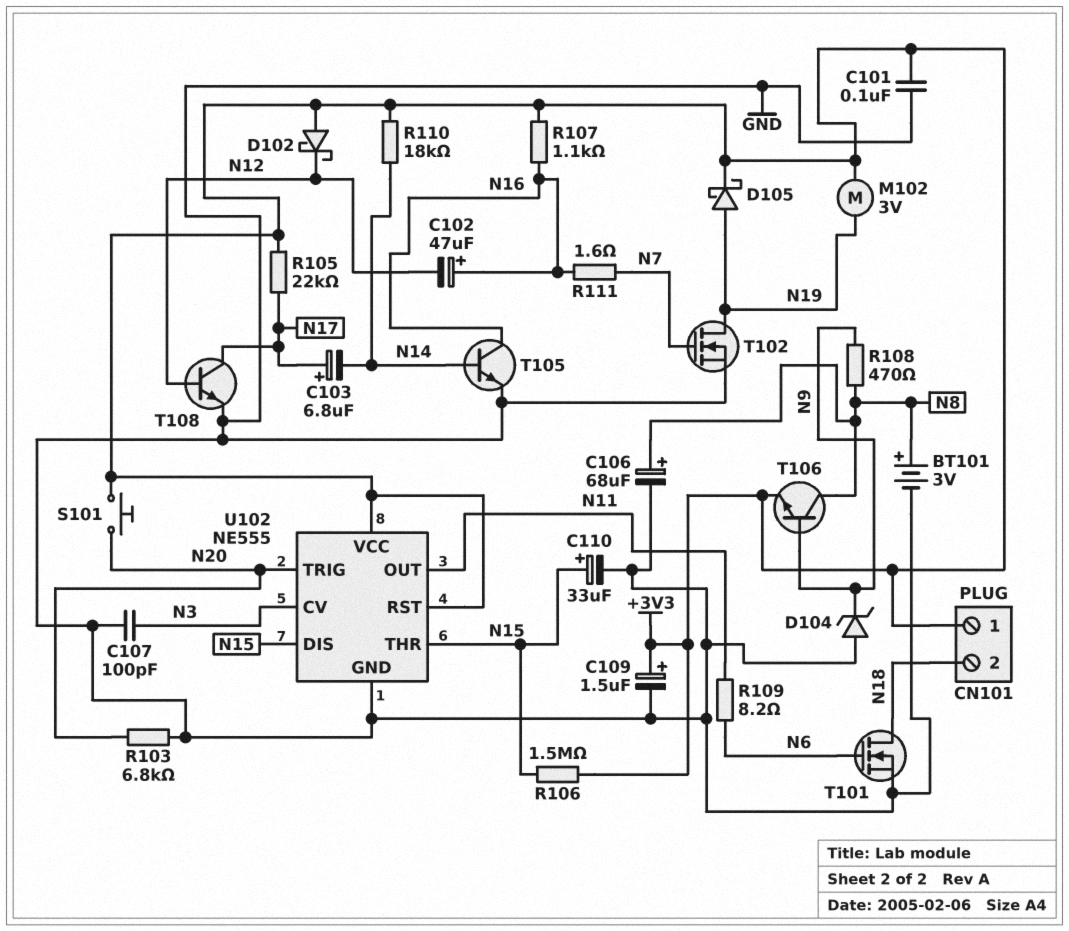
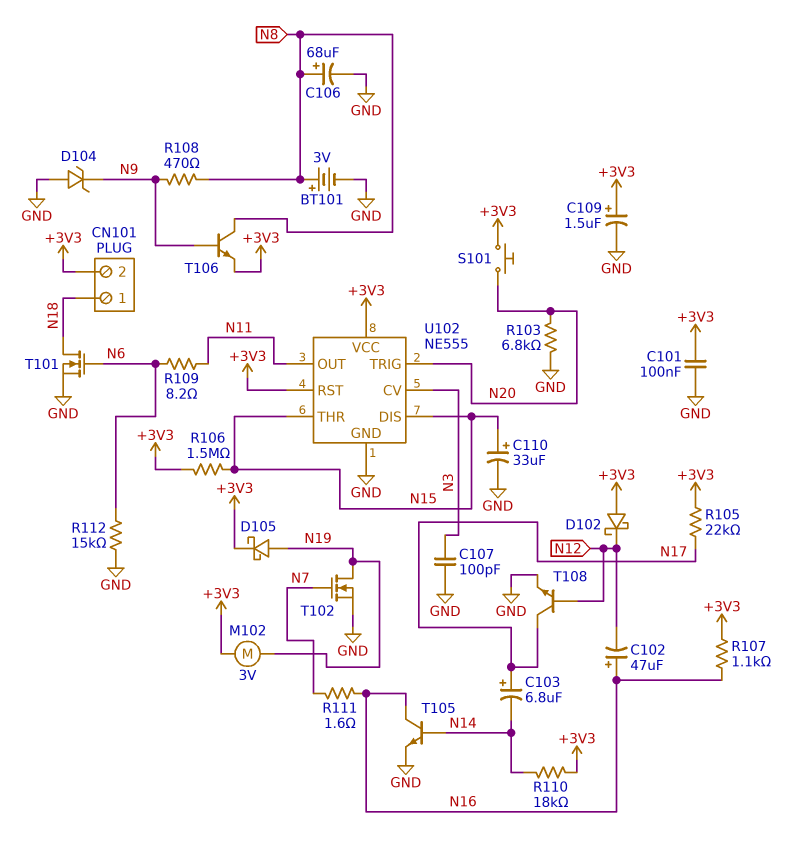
CN101 pin 1: +3V3 -> N18
CN101 pin 2: N18 -> +3V3
R112: none -> 15k (GND, N6)

